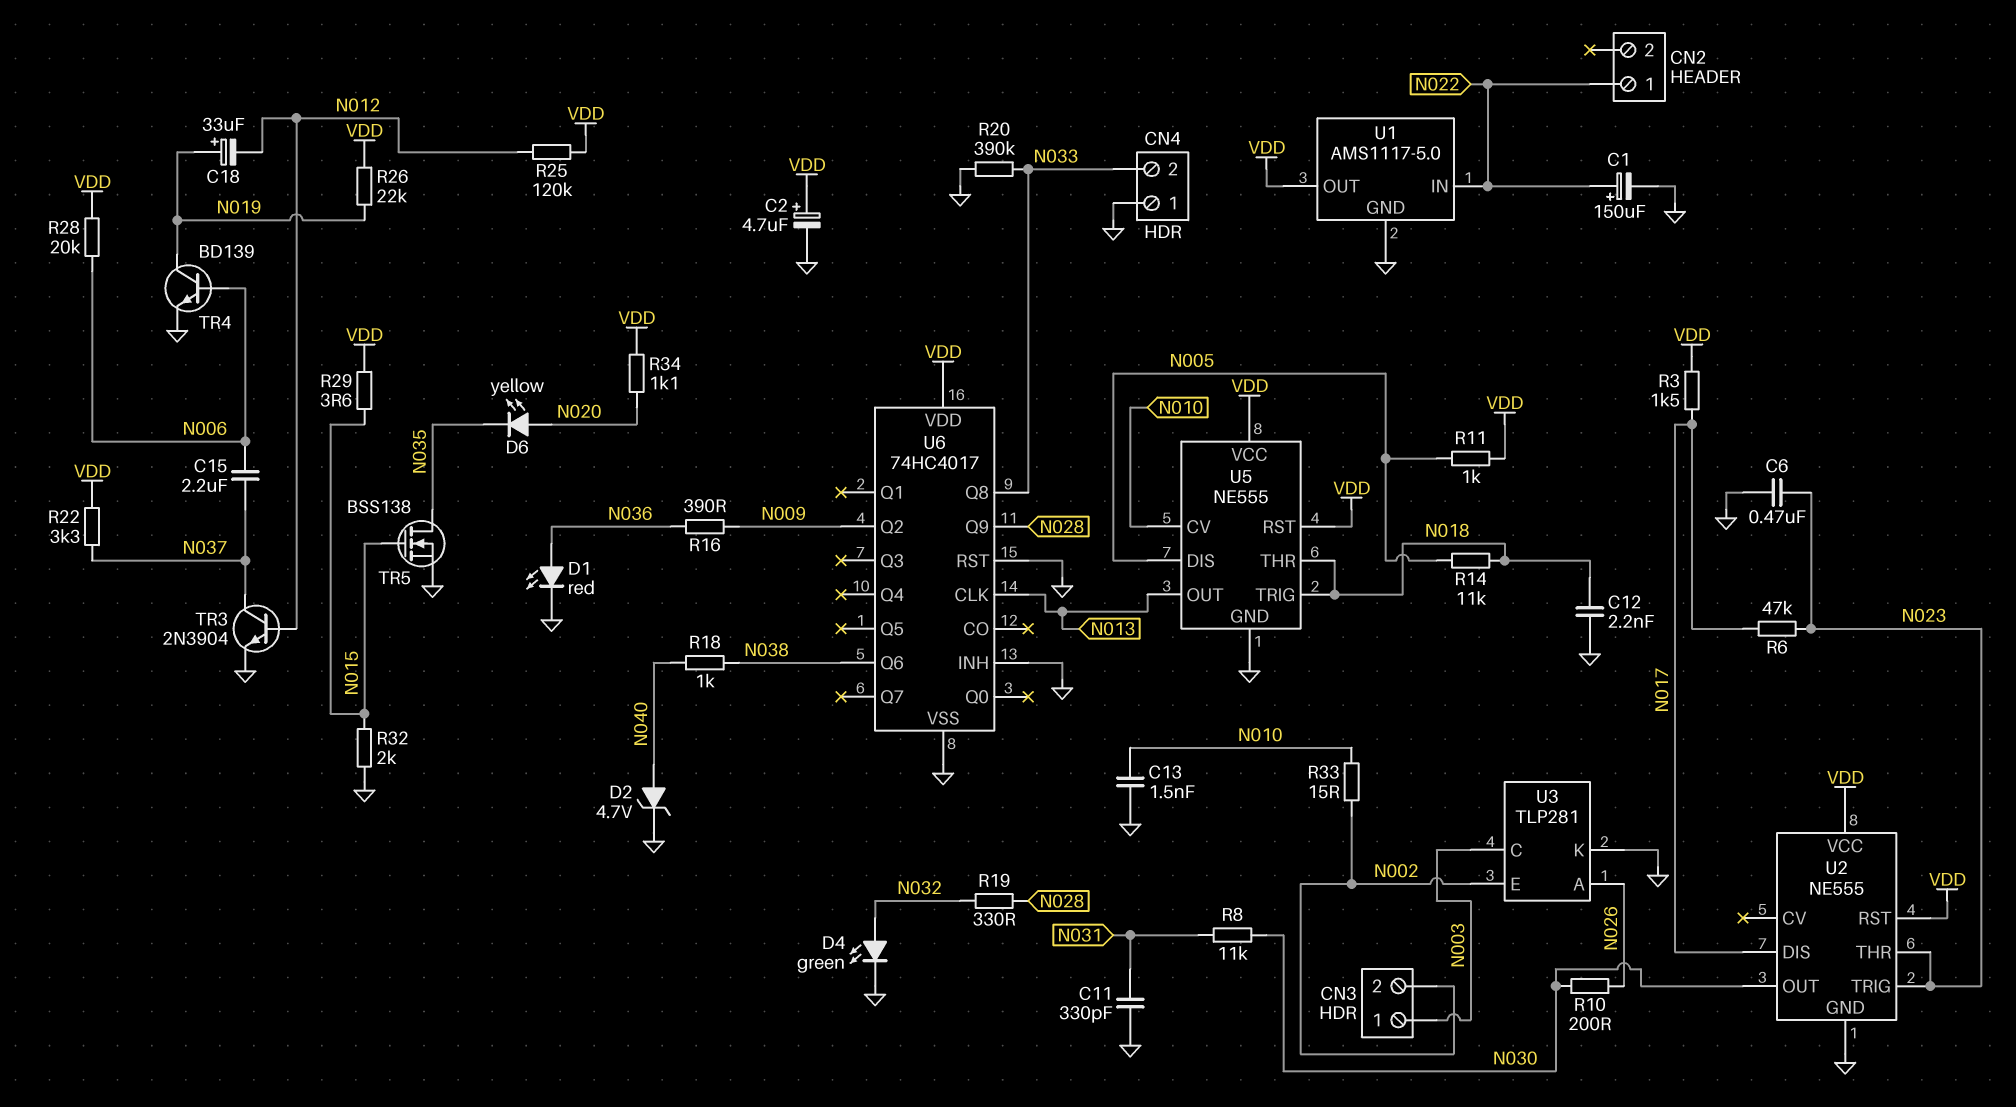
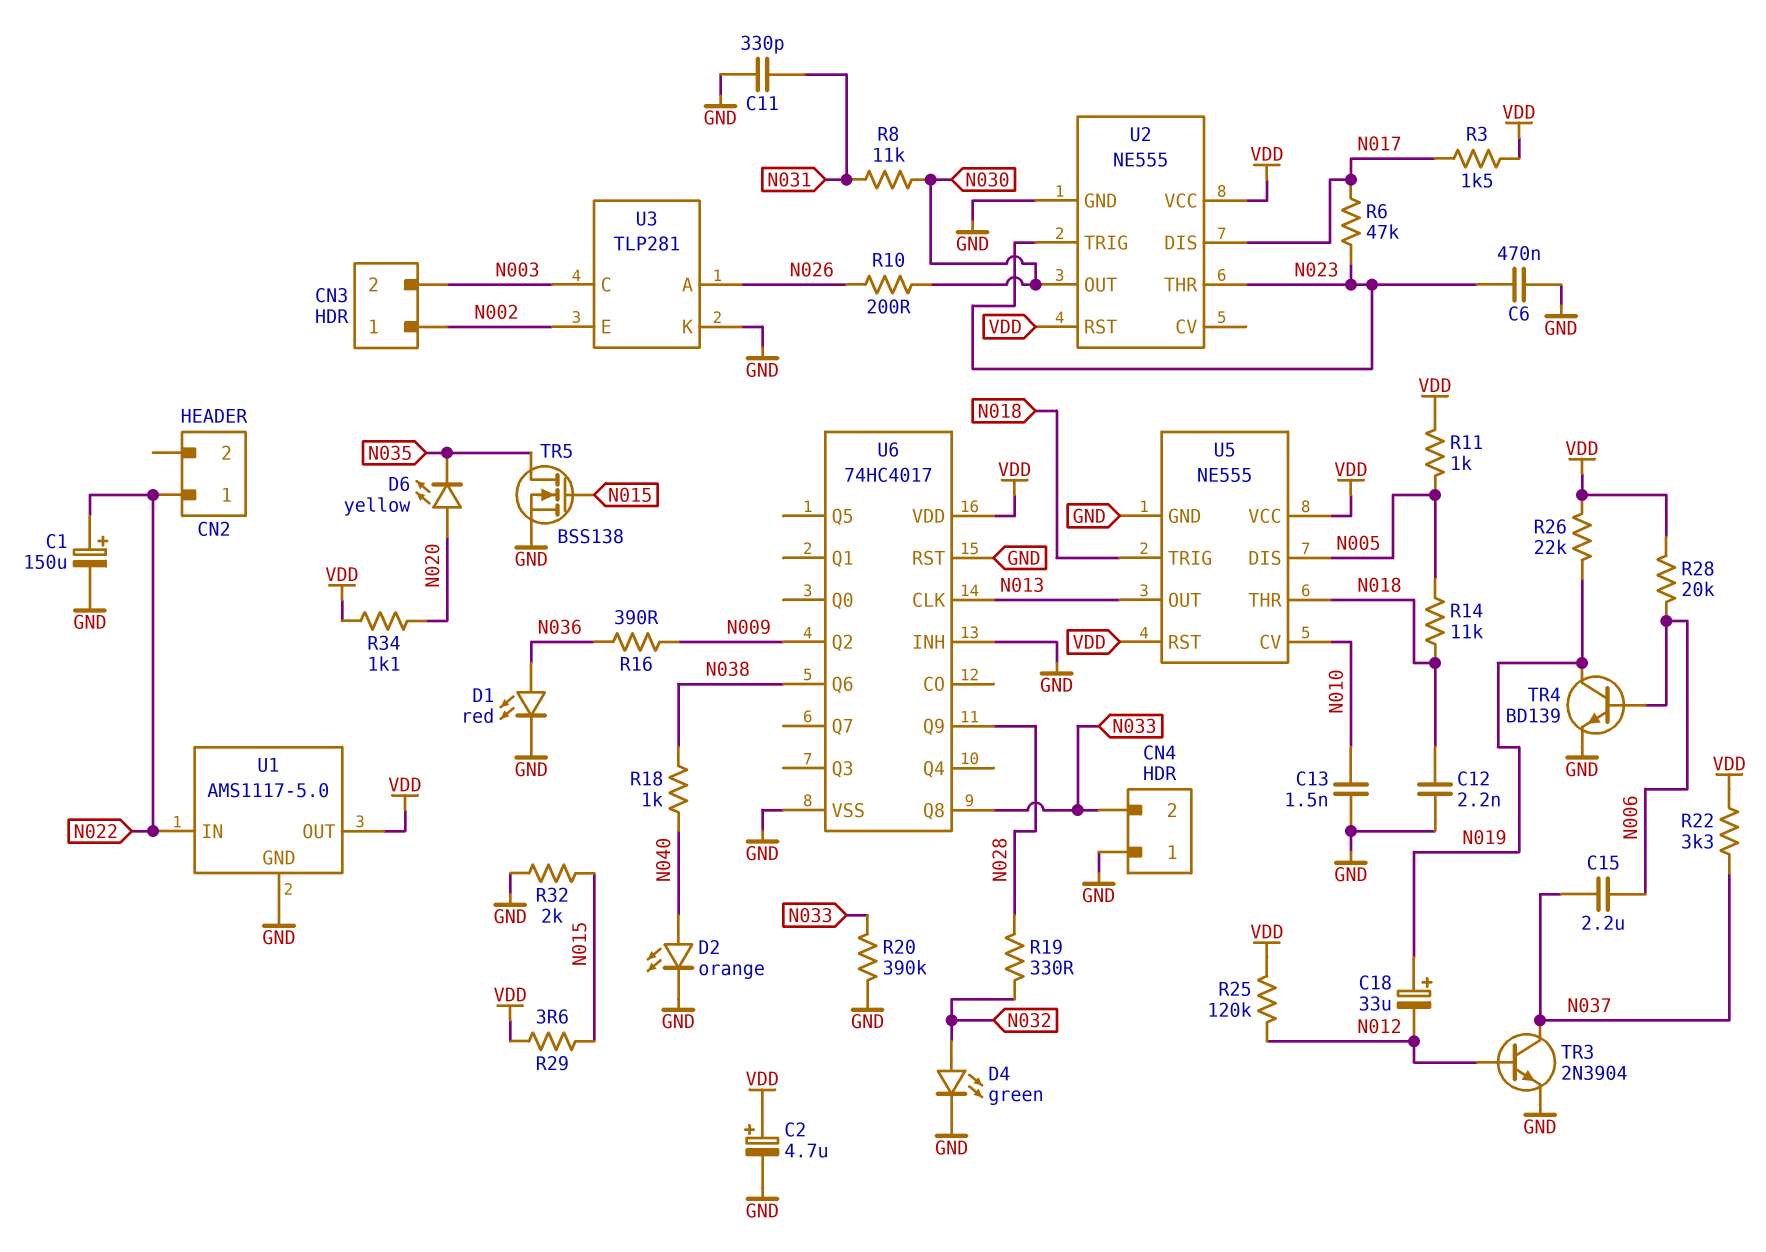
CN3 pin 1: N003 -> N002
CN3 pin 2: N002 -> N003
D2: zener 4.7V (A N040, K GND) -> LED orange (A N040, K GND)
R33: 15 (N002, N010) -> none

